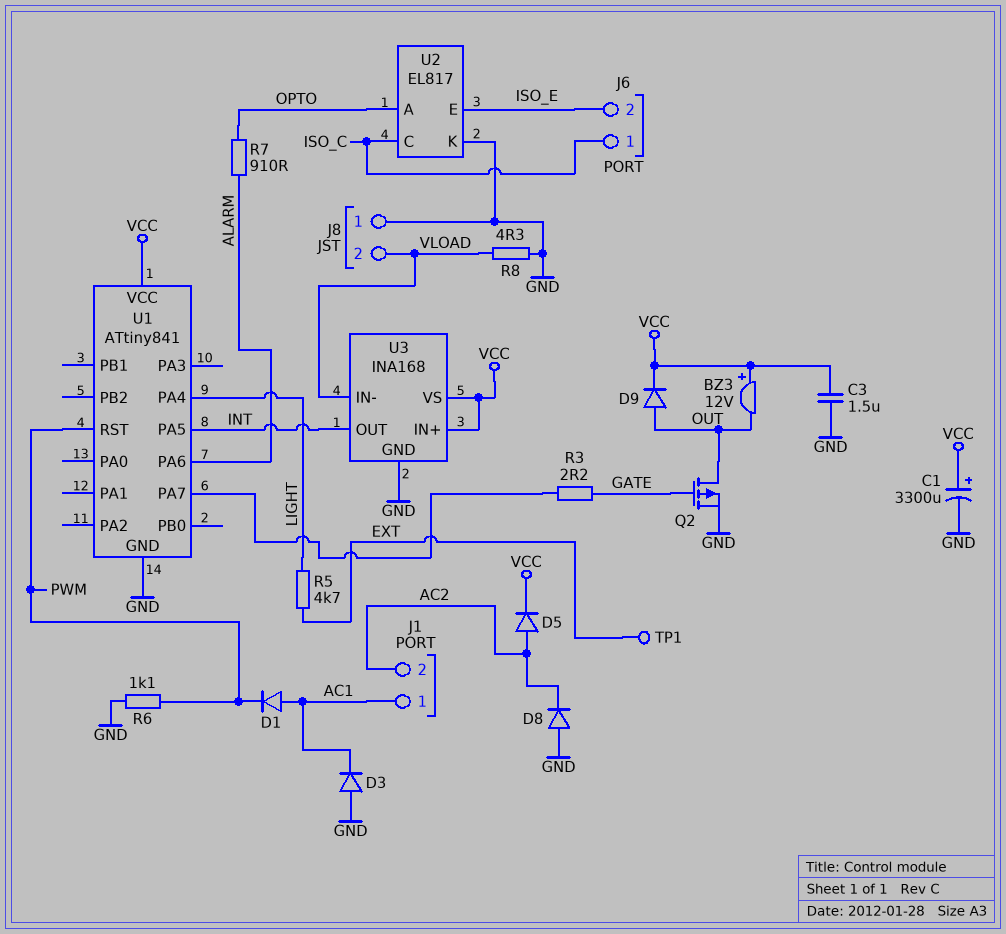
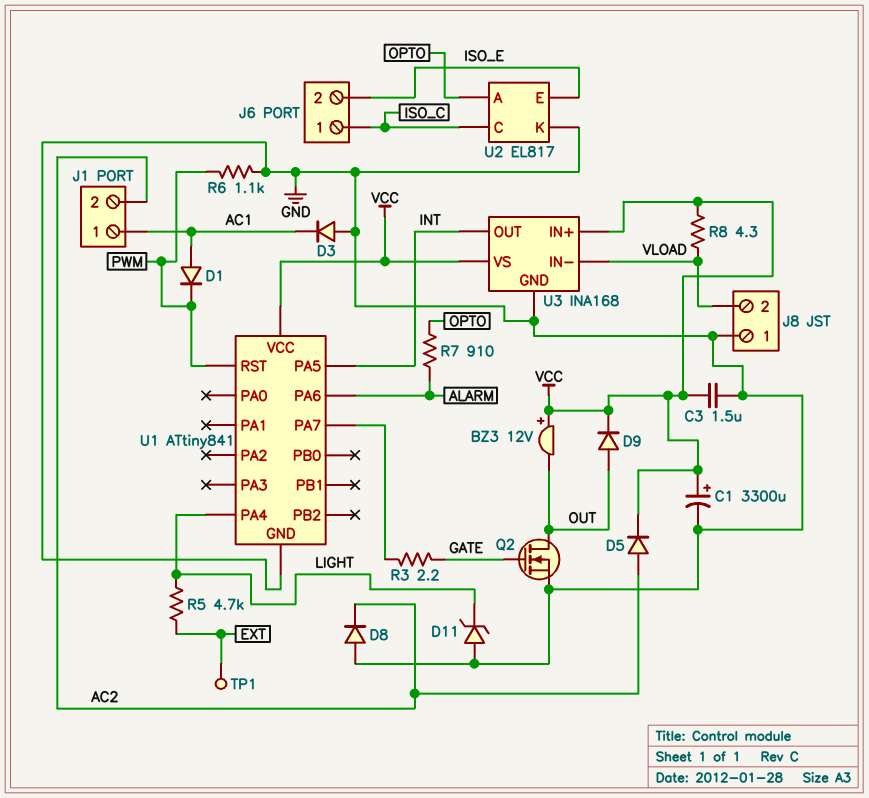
D11: none -> zener (A GND, K LIGHT)
Q2: PMOS (G GATE, D OUT, S GND) -> NMOS (G GATE, D OUT, S GND)
R8: 4.3 (GND, VLOAD) -> 4.3 (VCC, VLOAD)

